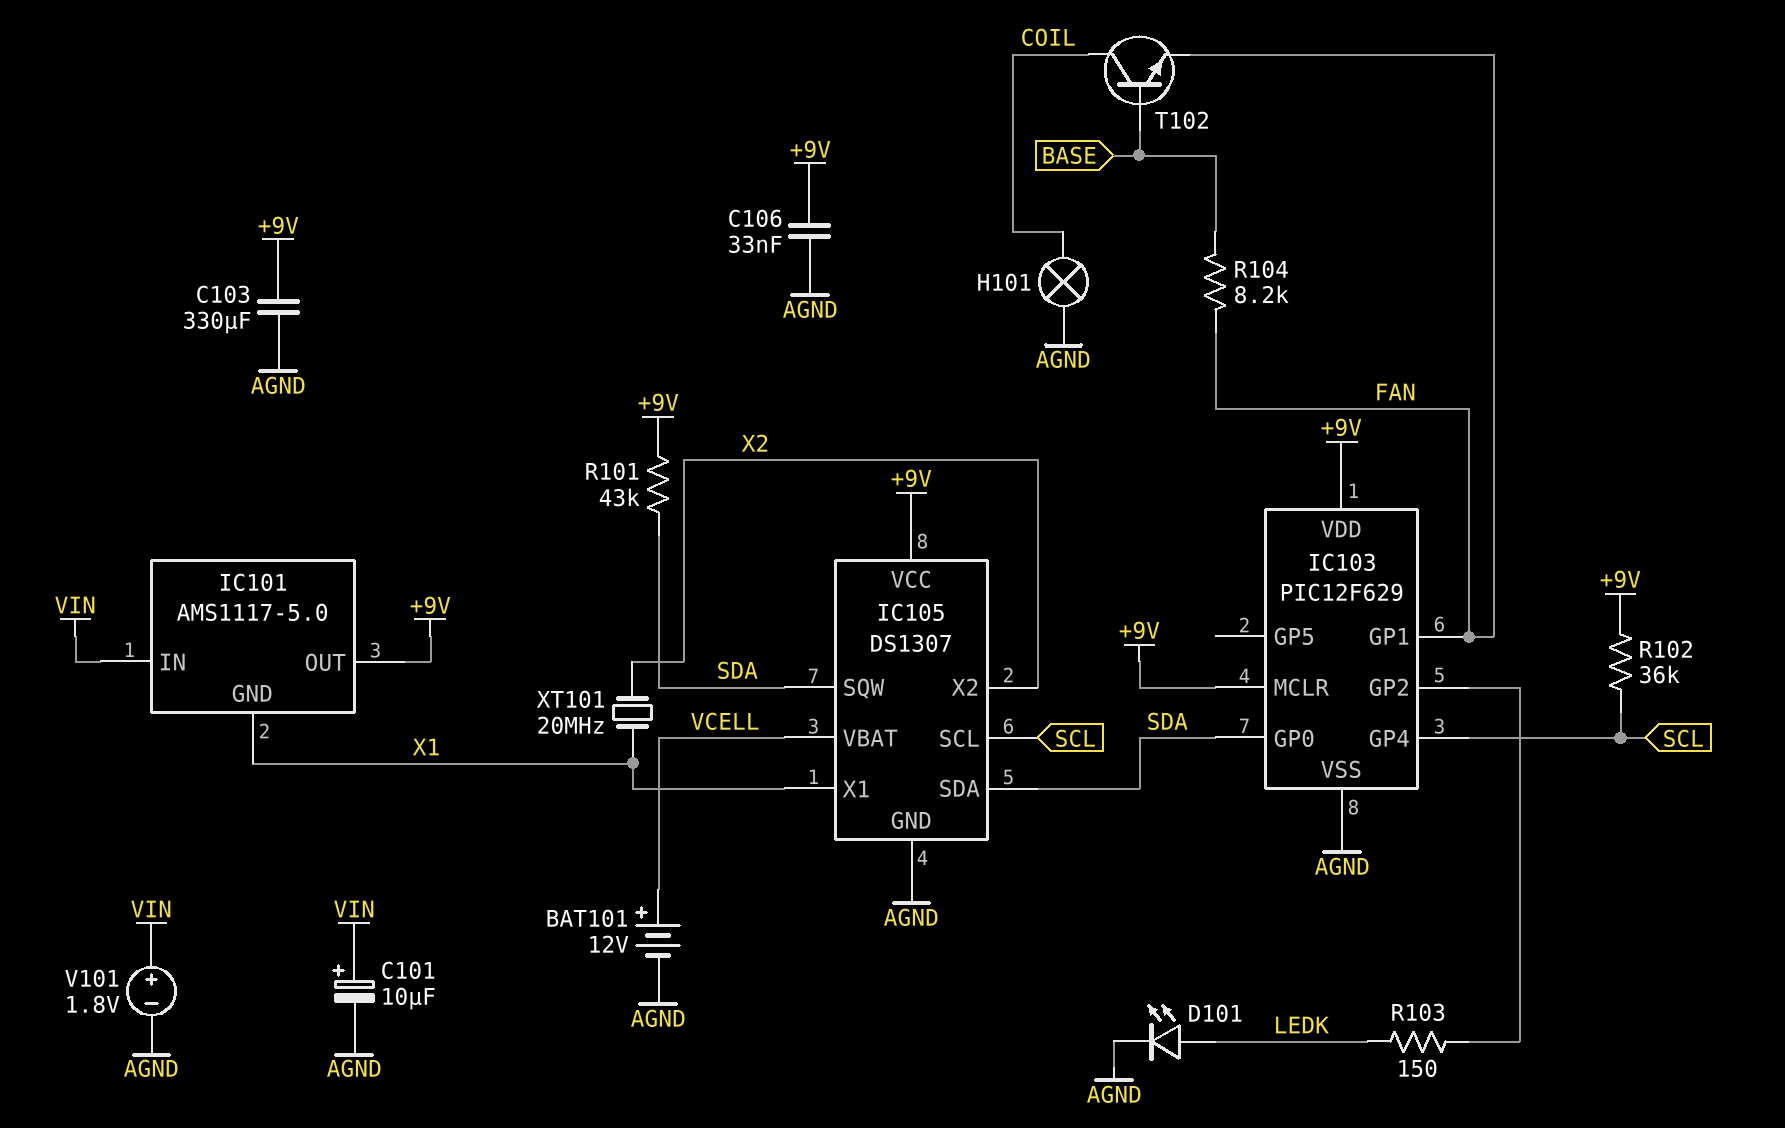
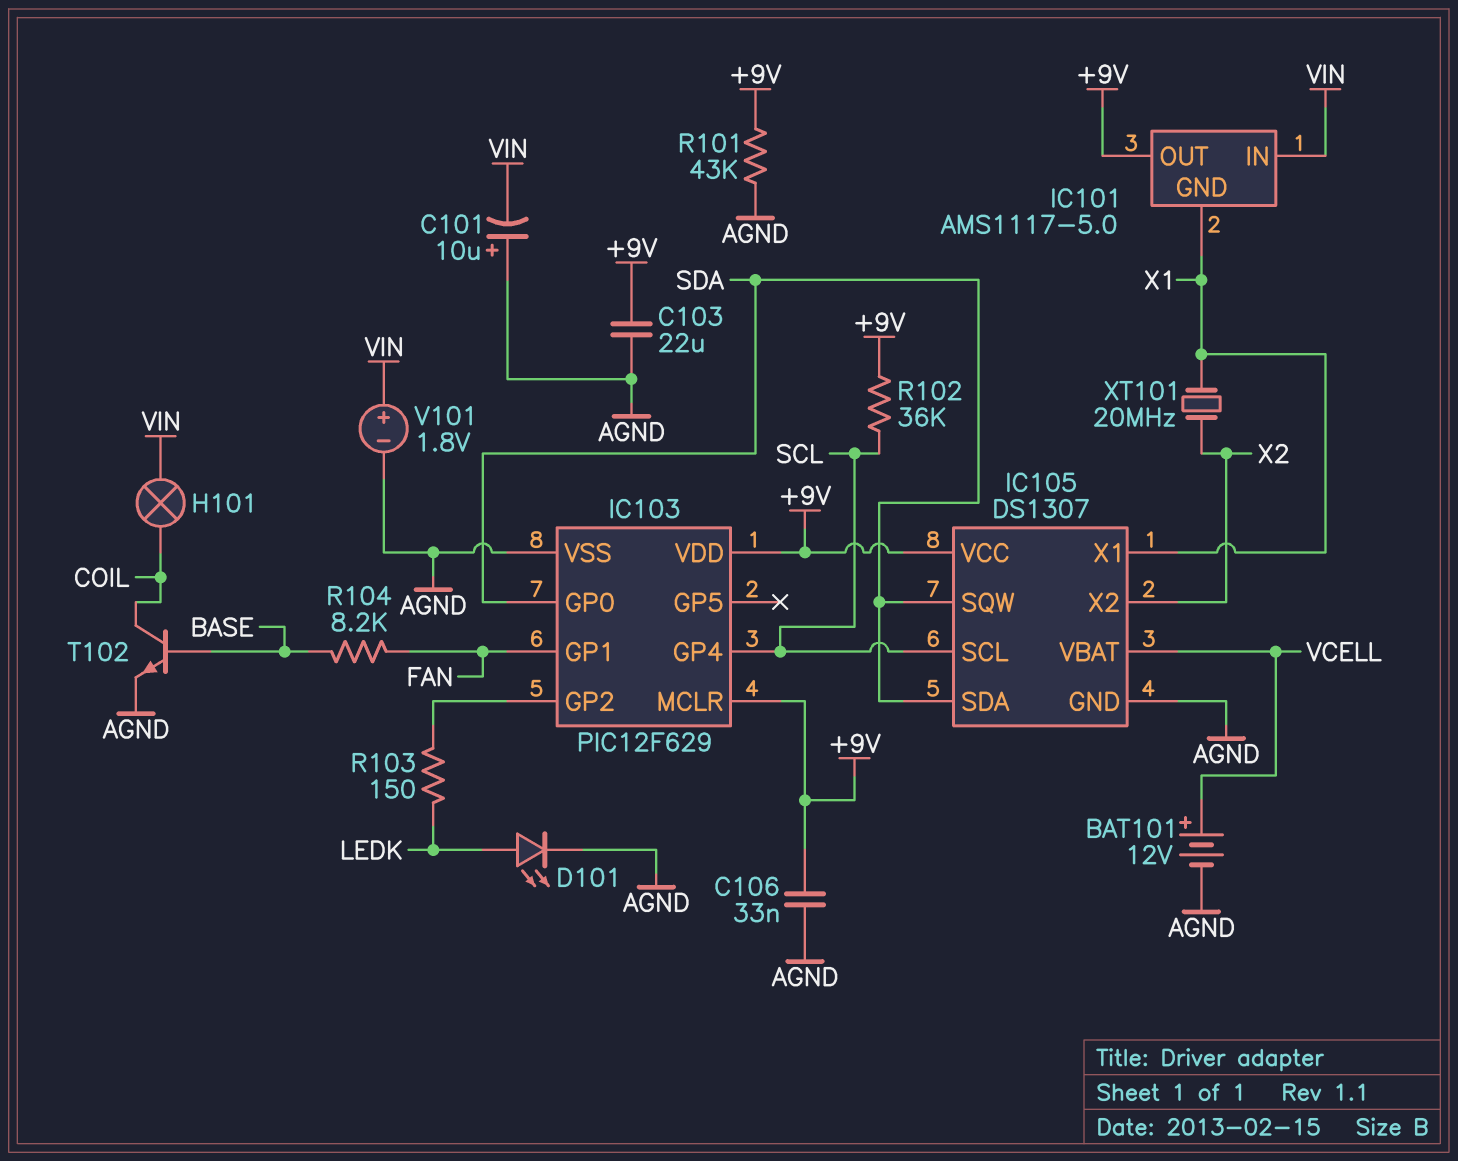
C101: 10uF (plus VIN, minus AGND) -> 10uF (plus AGND, minus VIN)
C103: 330uF (+9V, AGND) -> 22uF (+9V, AGND)
H101: lamp (AGND, COIL) -> lamp (COIL, VIN)
R101: 43k (+9V, SDA) -> 43k (+9V, AGND)
T102: NPN (B BASE, C COIL, E FAN) -> NPN (B BASE, C COIL, E AGND)

